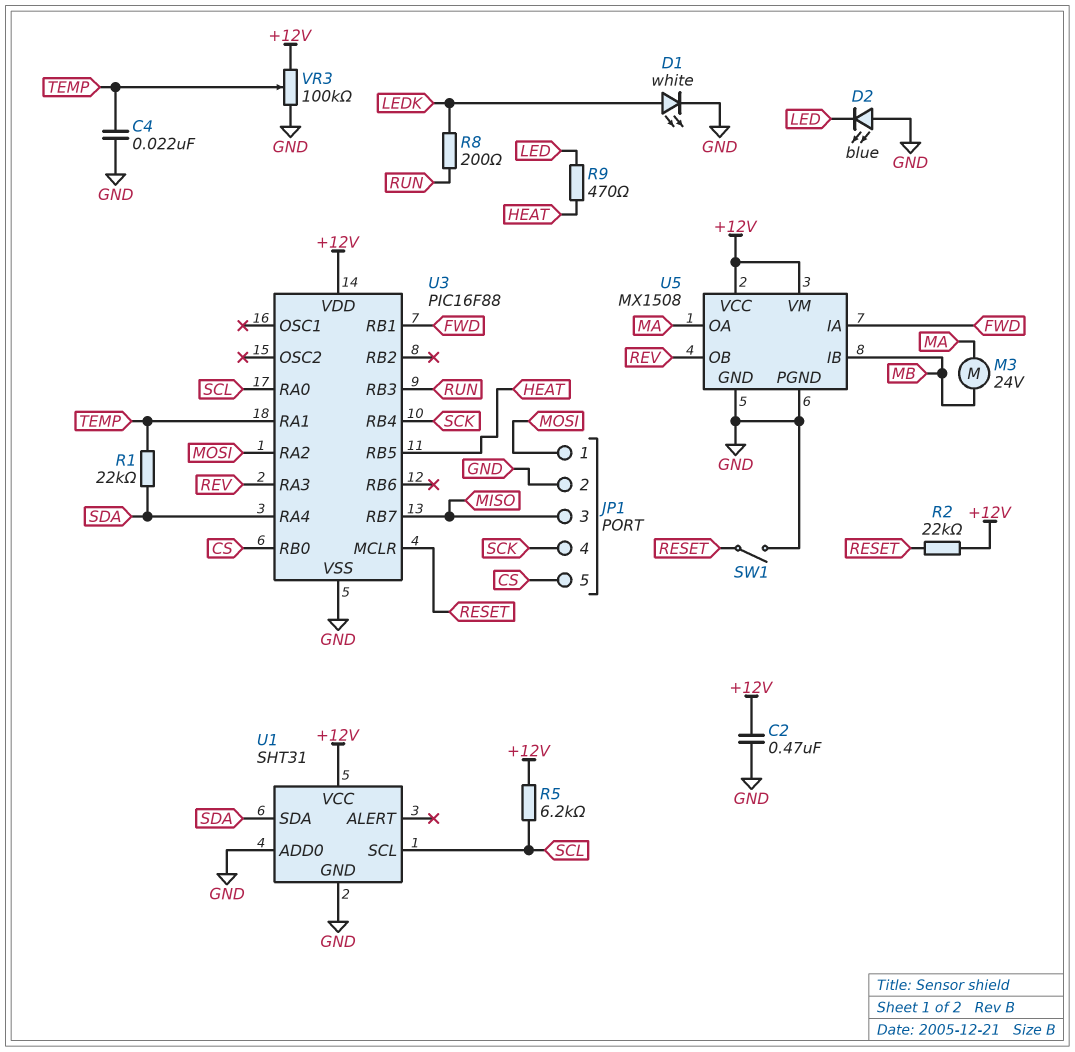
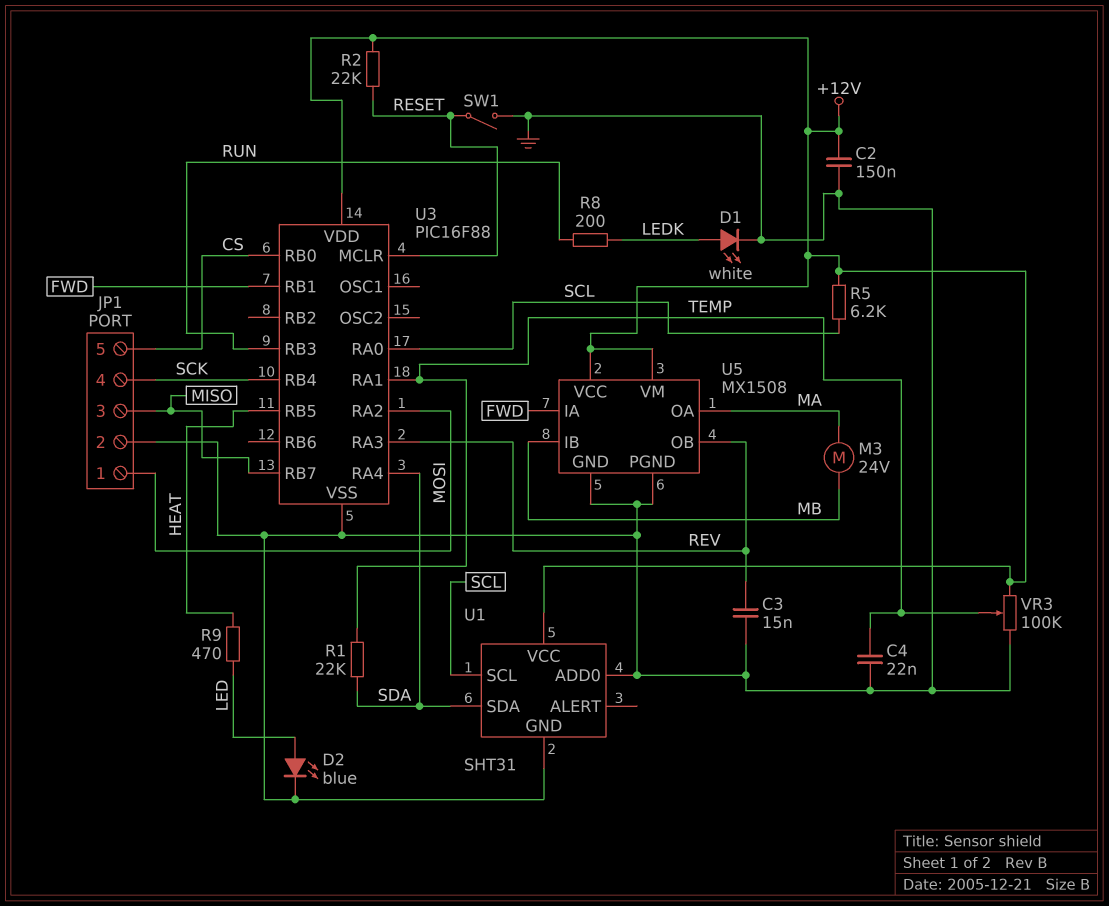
C2: 470nF (+12V, GND) -> 150nF (+12V, GND)
C3: none -> 15nF (GND, REV)
D2: LED blue (A GND, K LED) -> LED blue (A LED, K GND)

